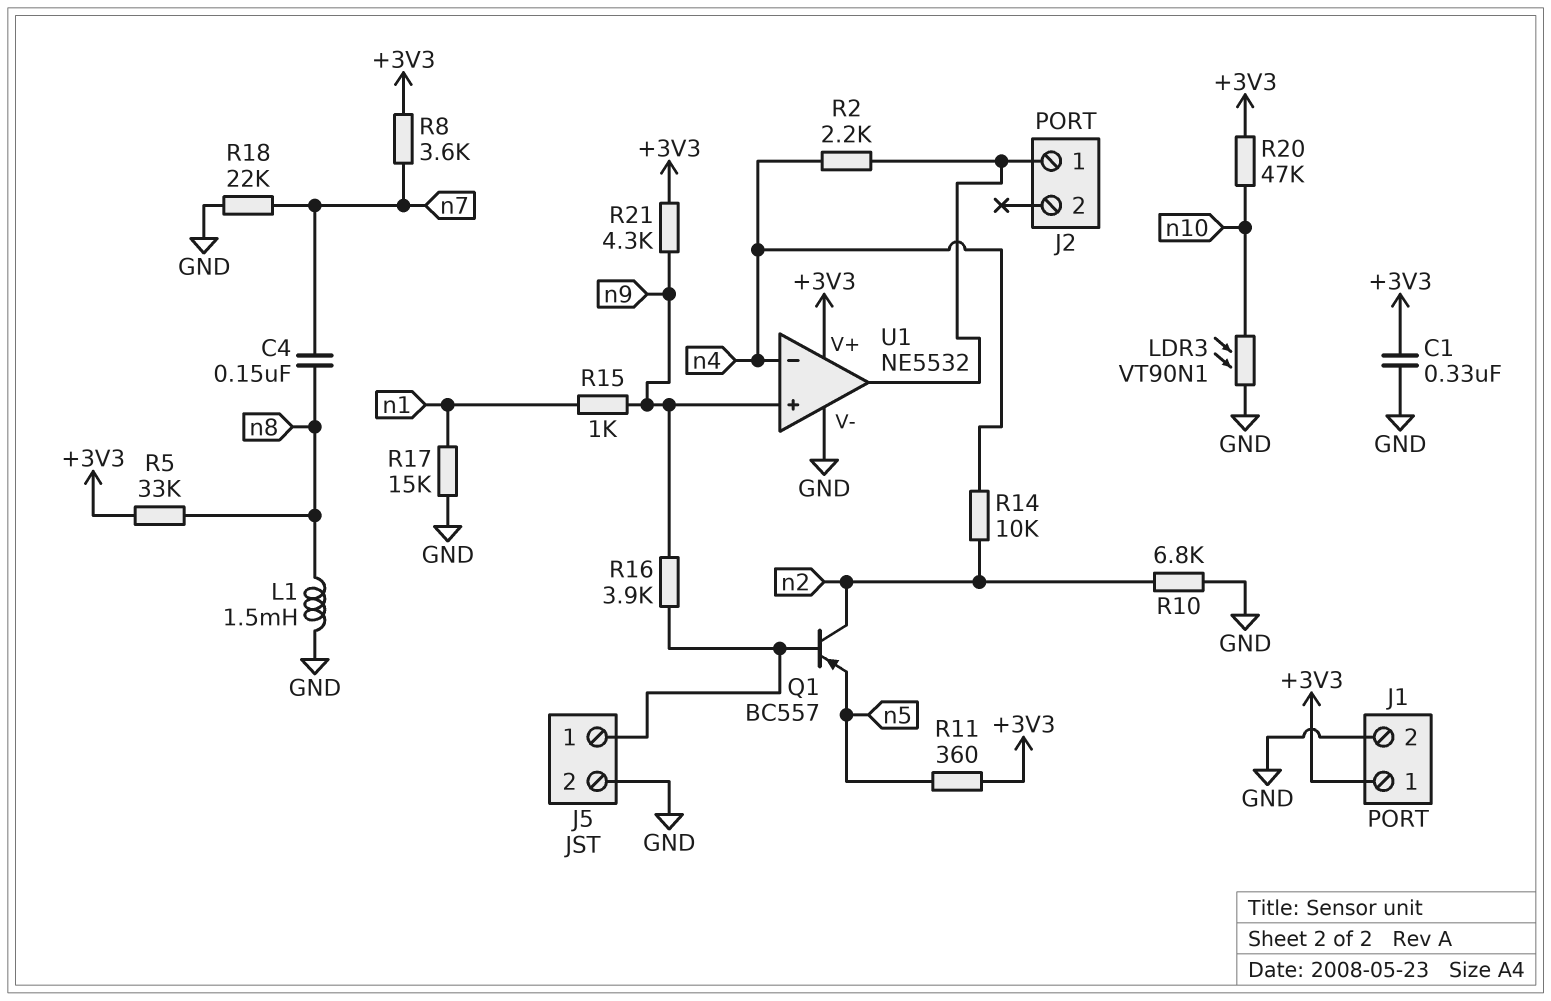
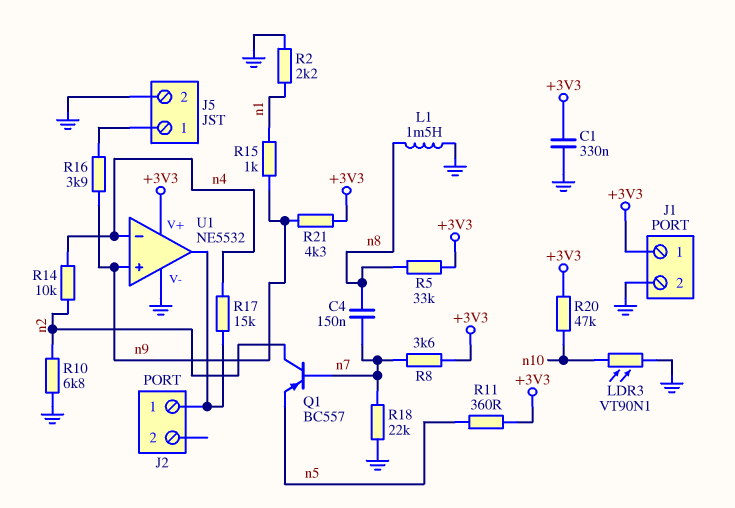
Q1: PNP BC557 (B J5/1, C n2, E n5) -> PNP BC557 (B n7, C n2, E n5)
R2: 2.2k (J2/1, n4) -> 2.2k (GND, n1)
R17: 15k (GND, n1) -> 15k (J2/1, n4)

